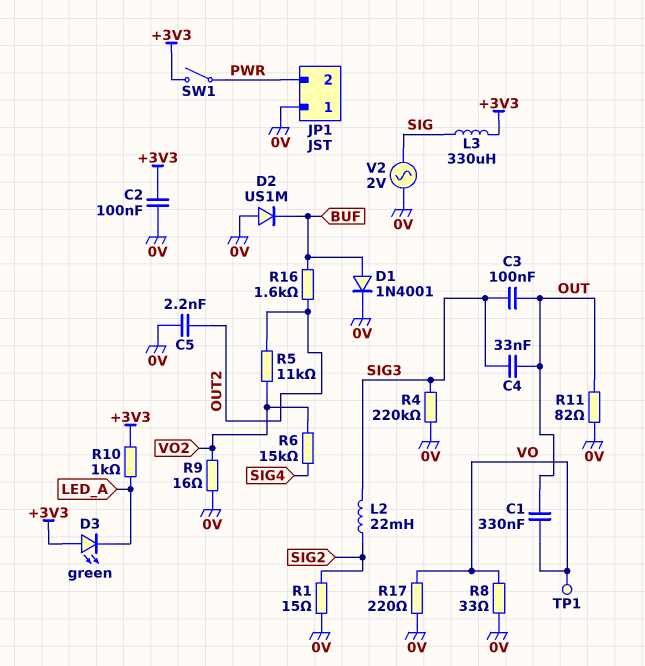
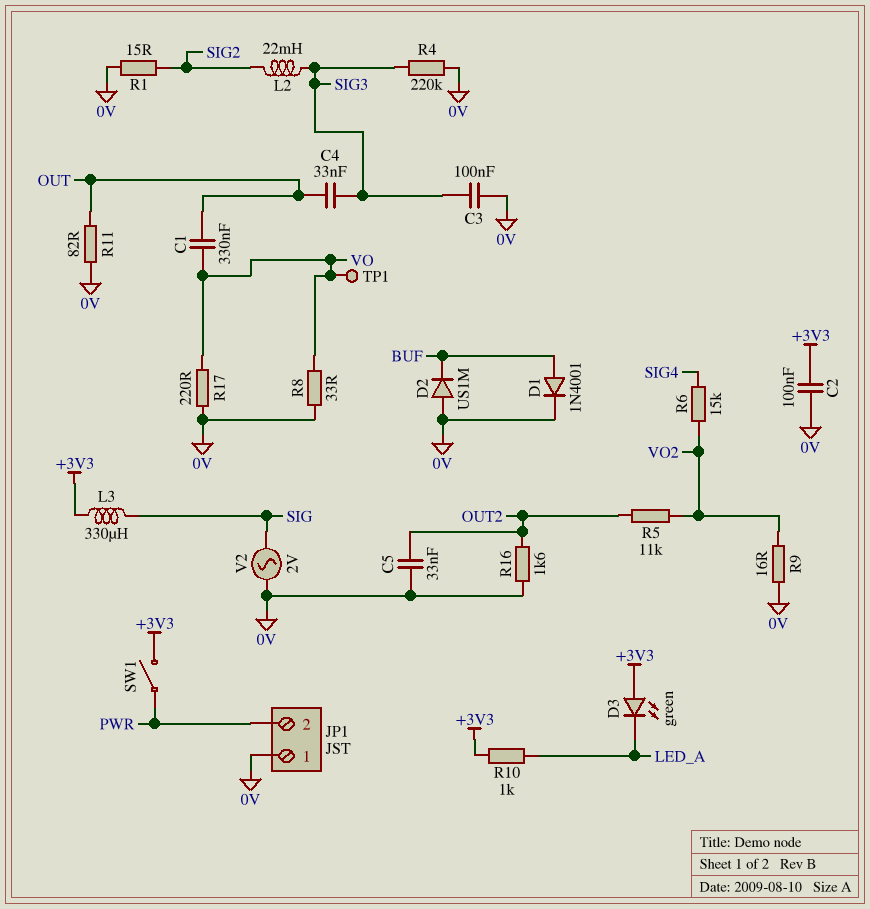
C3: 100nF (OUT, SIG3) -> 100nF (0V, SIG3)
C5: 2.2nF (0V, OUT2) -> 33nF (0V, OUT2)
R16: 1.6k (BUF, OUT2) -> 1.6k (0V, OUT2)

